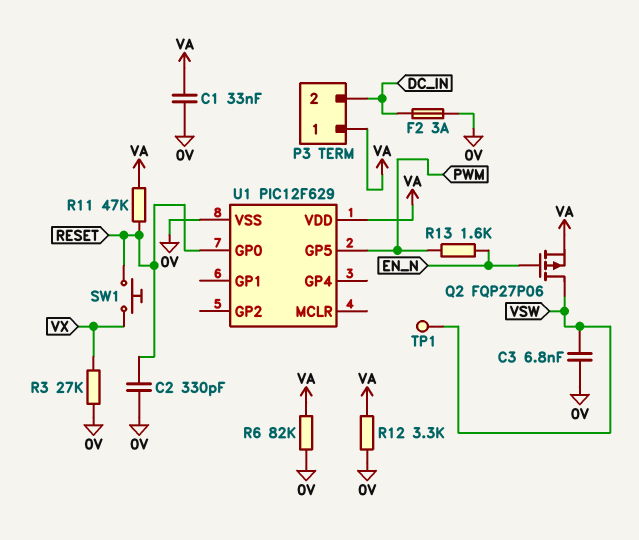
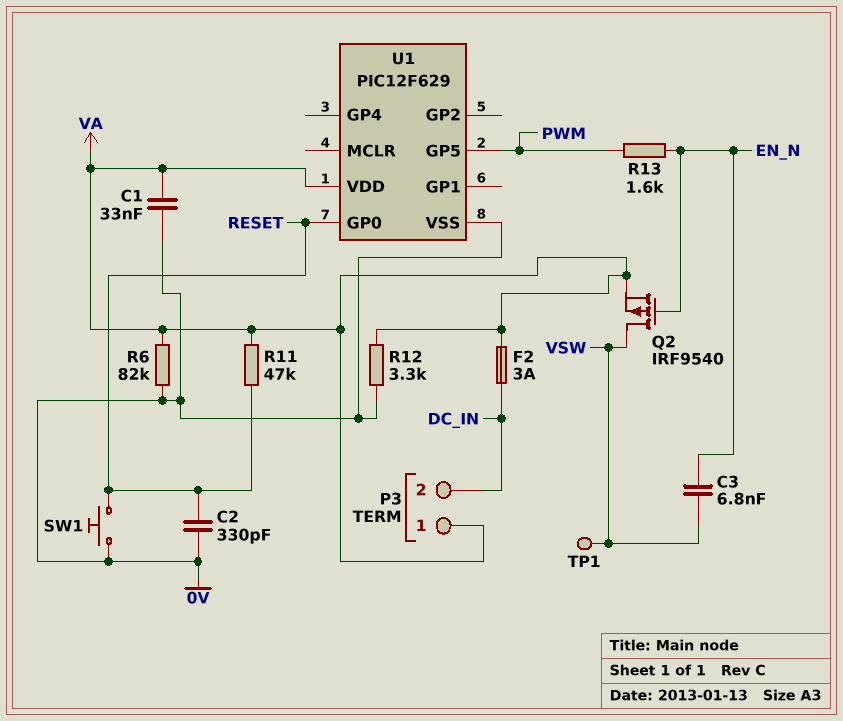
C3: 6.8nF (0V, VSW) -> 6.8nF (EN_N, VSW)
F2: 3A (0V, DC_IN) -> 3A (DC_IN, VA)
Q2: PMOS FQP27P06 (G EN_N, D VSW, S VA) -> PMOS IRF9540 (G EN_N, D VSW, S VA)
R3: 27k (0V, VX) -> none
SW1: button (RESET, VX) -> button (0V, RESET)

